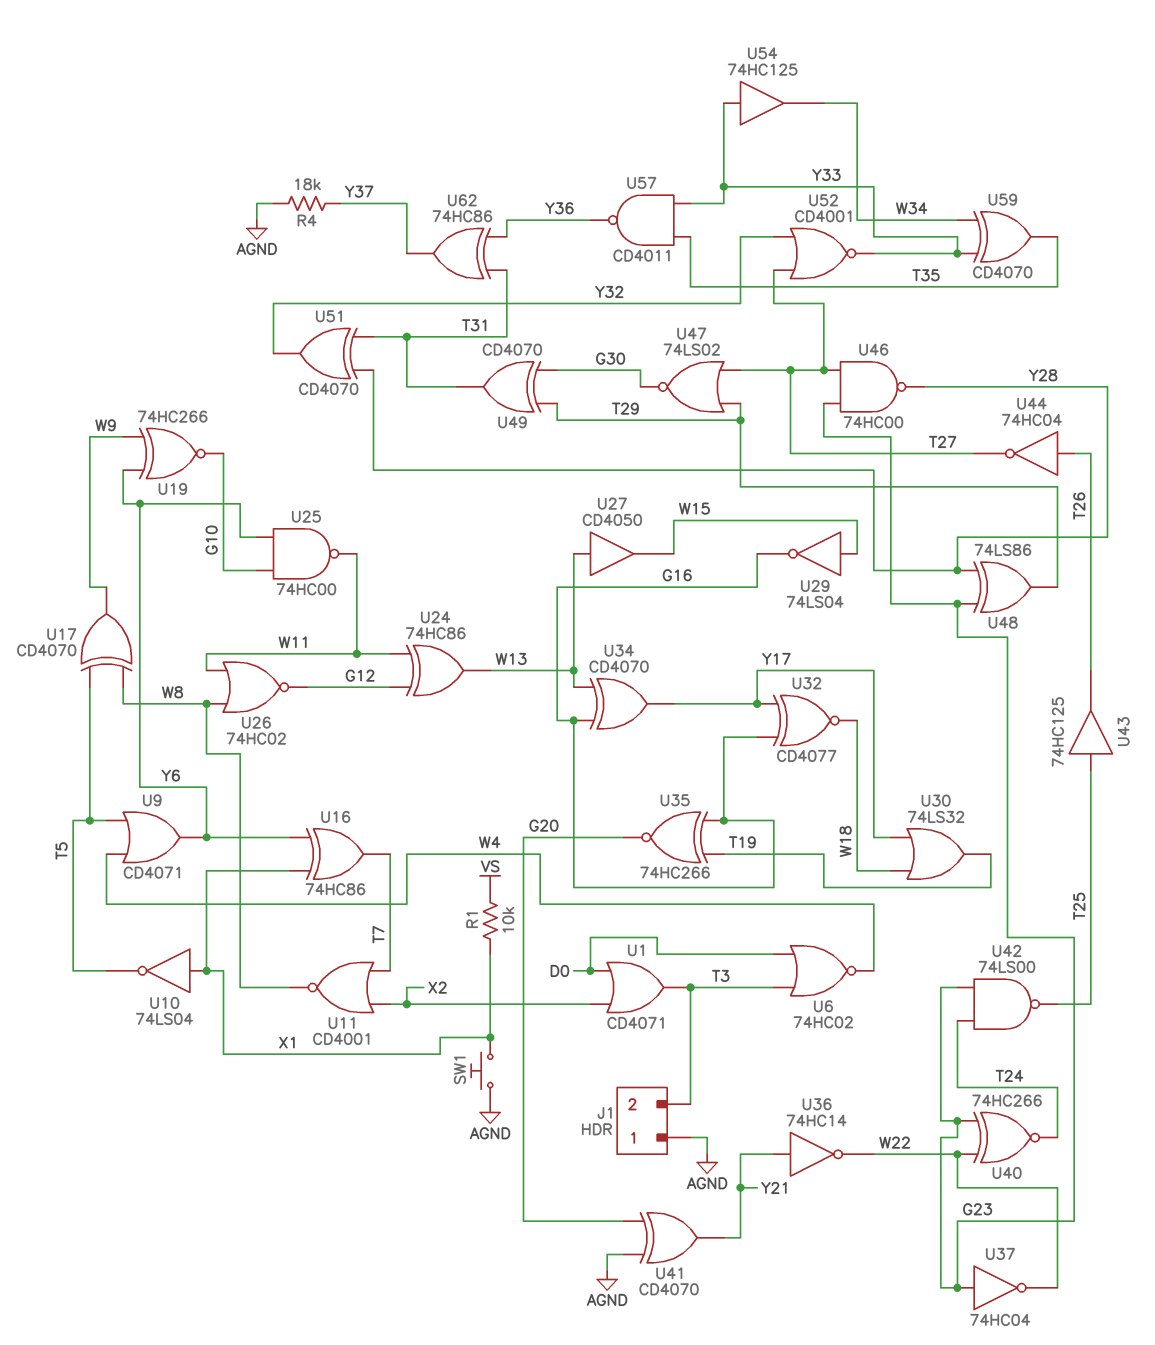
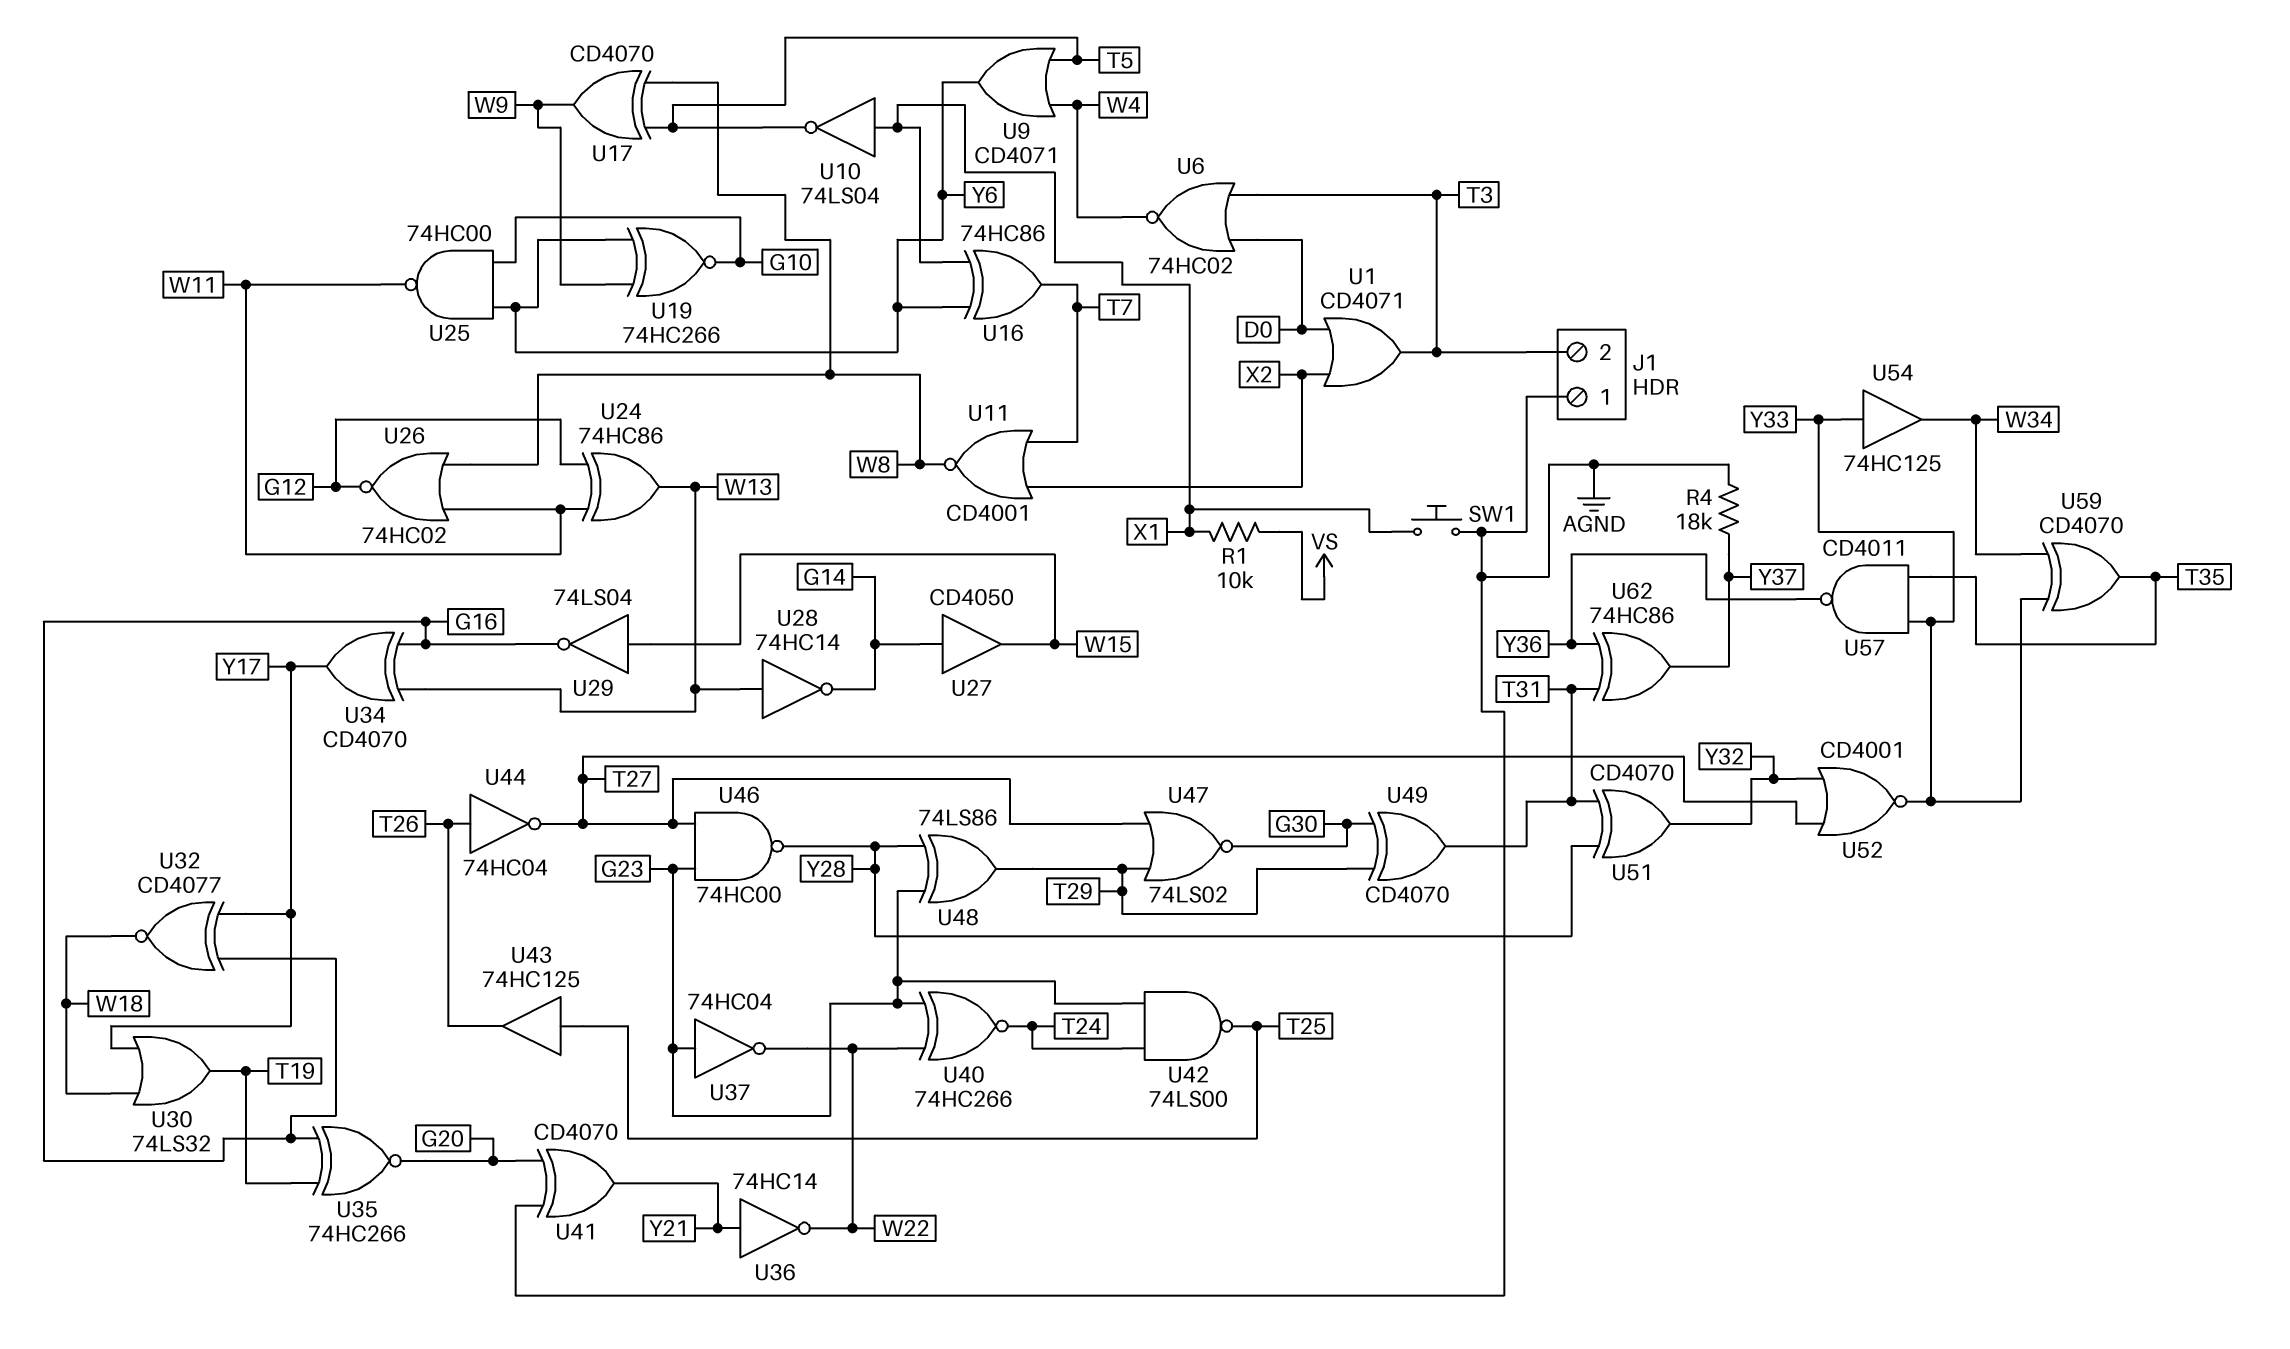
U27: buffer CD4050 (in W13, out W15) -> buffer CD4050 (in G14, out W15)
U28: none -> NOT 74HC14 (in W13, out G14)

